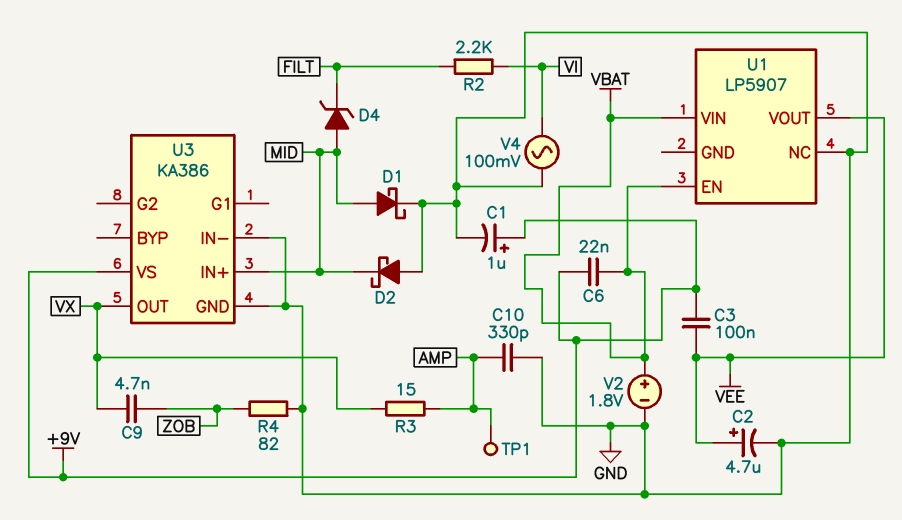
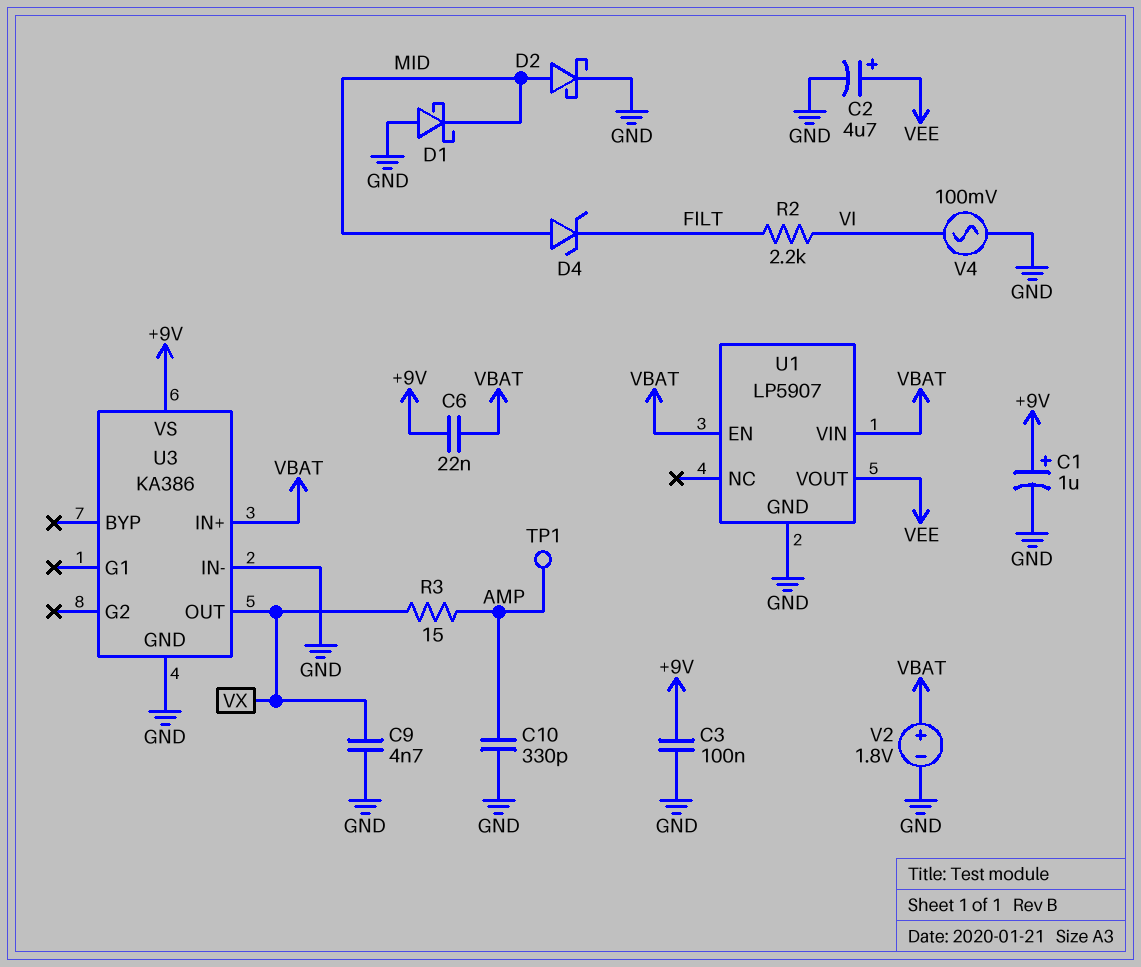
C3: 100nF (+9V, VEE) -> 100nF (+9V, GND)
C9: 4.7nF (VX, ZOB) -> 4.7nF (GND, VX)
D1: schottky (A MID, K GND) -> schottky (A GND, K MID)
D2: schottky (A GND, K MID) -> schottky (A MID, K GND)
R4: 82 (GND, ZOB) -> none
U1 pin GND: none -> GND
U1 pin NC: GND -> none
U3 pin IN+: MID -> VBAT

